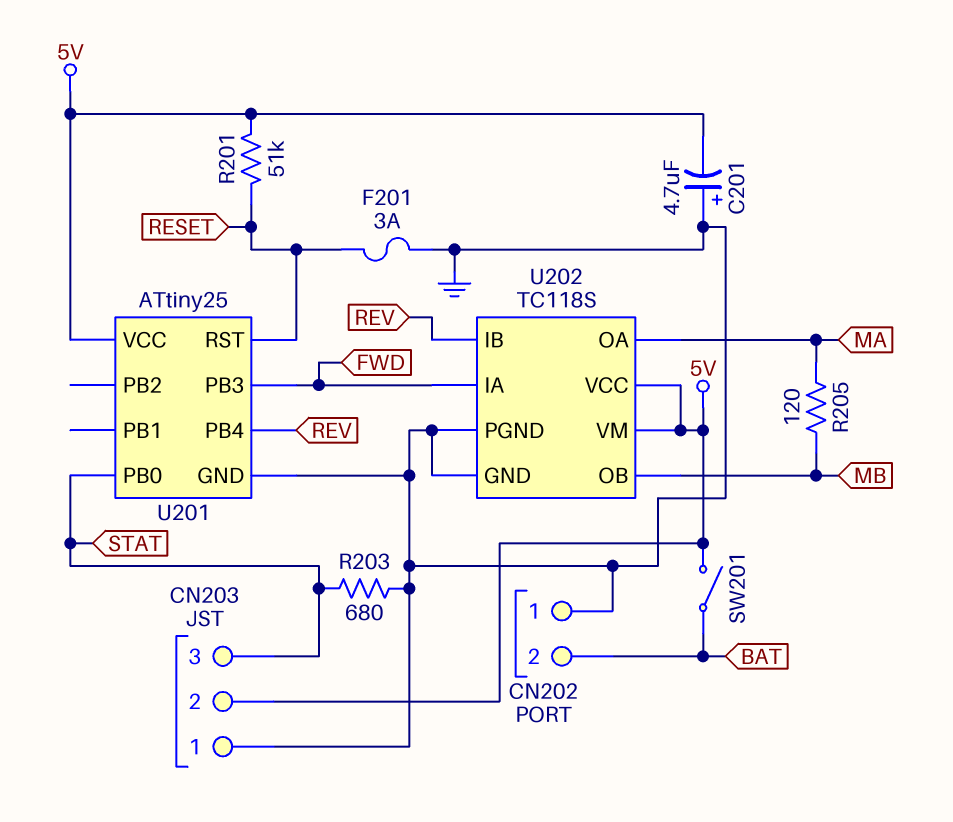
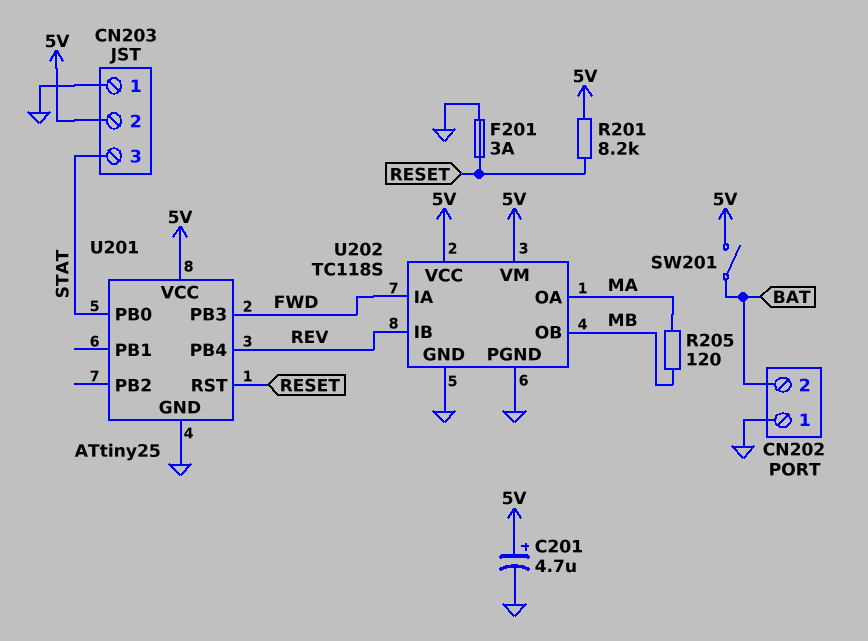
C201: 4.7uF (plus GND, minus 5V) -> 4.7uF (plus 5V, minus GND)
R201: 51k (5V, RESET) -> 8.2k (5V, RESET)
R203: 680 (GND, STAT) -> none

